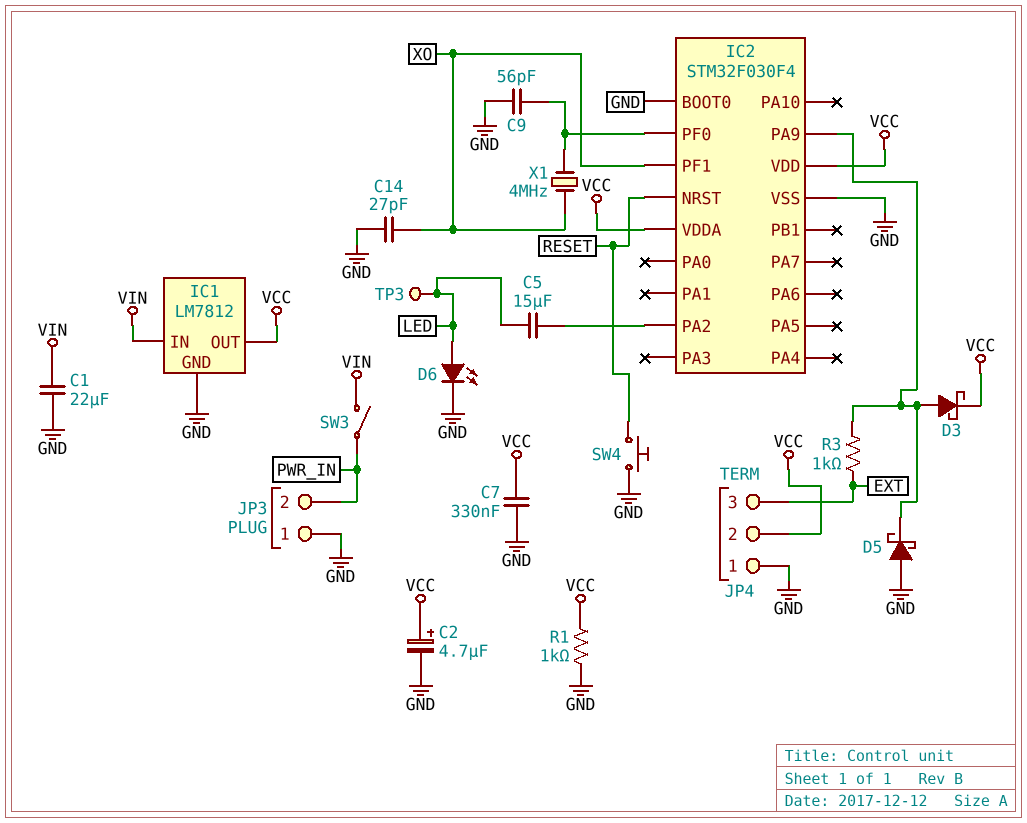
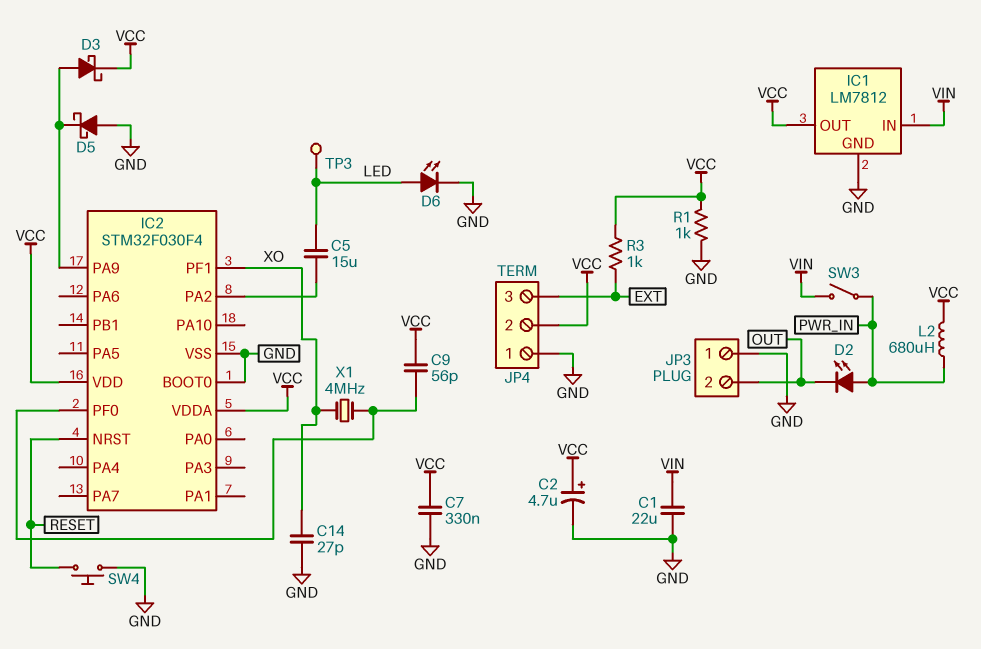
C9: 56pF (GND, IC2/PF0) -> 56pF (IC2/PF0, VCC)
D2: none -> LED (A PWR_IN, K OUT)
JP3 pin 2: PWR_IN -> OUT
L2: none -> 680uH (PWR_IN, VCC)
R3: 1k (EXT, IC2/PA9) -> 1k (EXT, VCC)

